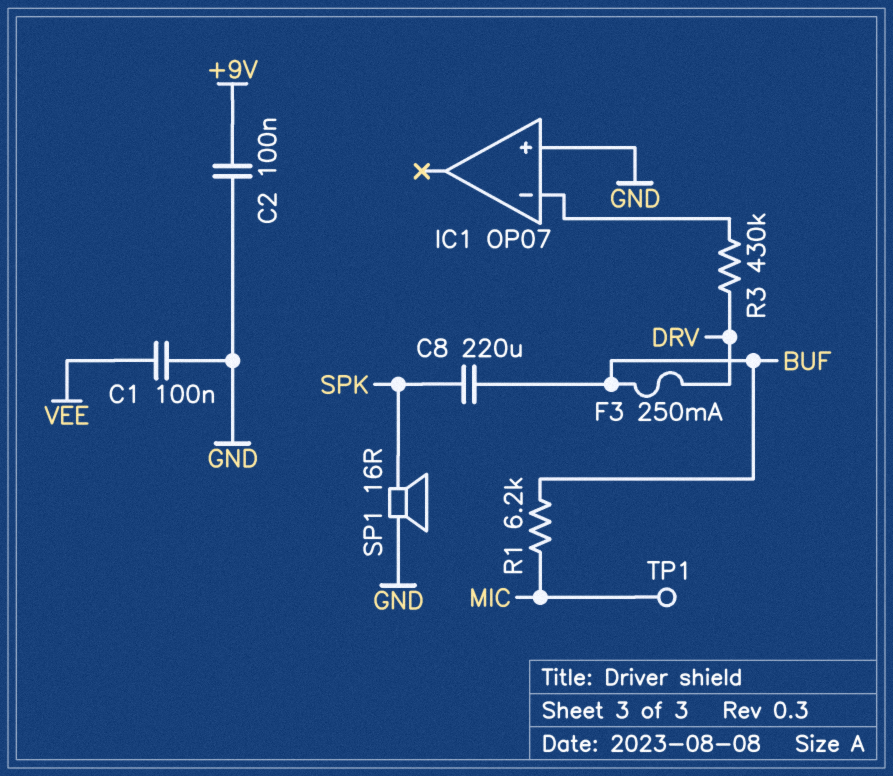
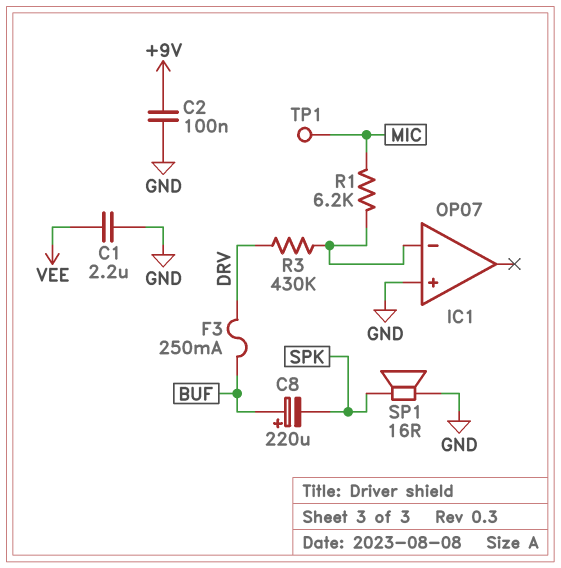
C1: 100nF (GND, VEE) -> 2.2uF (GND, VEE)
C8: 220uF (BUF, SPK) -> 220uF (plus BUF, minus SPK)
R1: 6.2k (BUF, MIC) -> 6.2k (IC1/in-, MIC)

